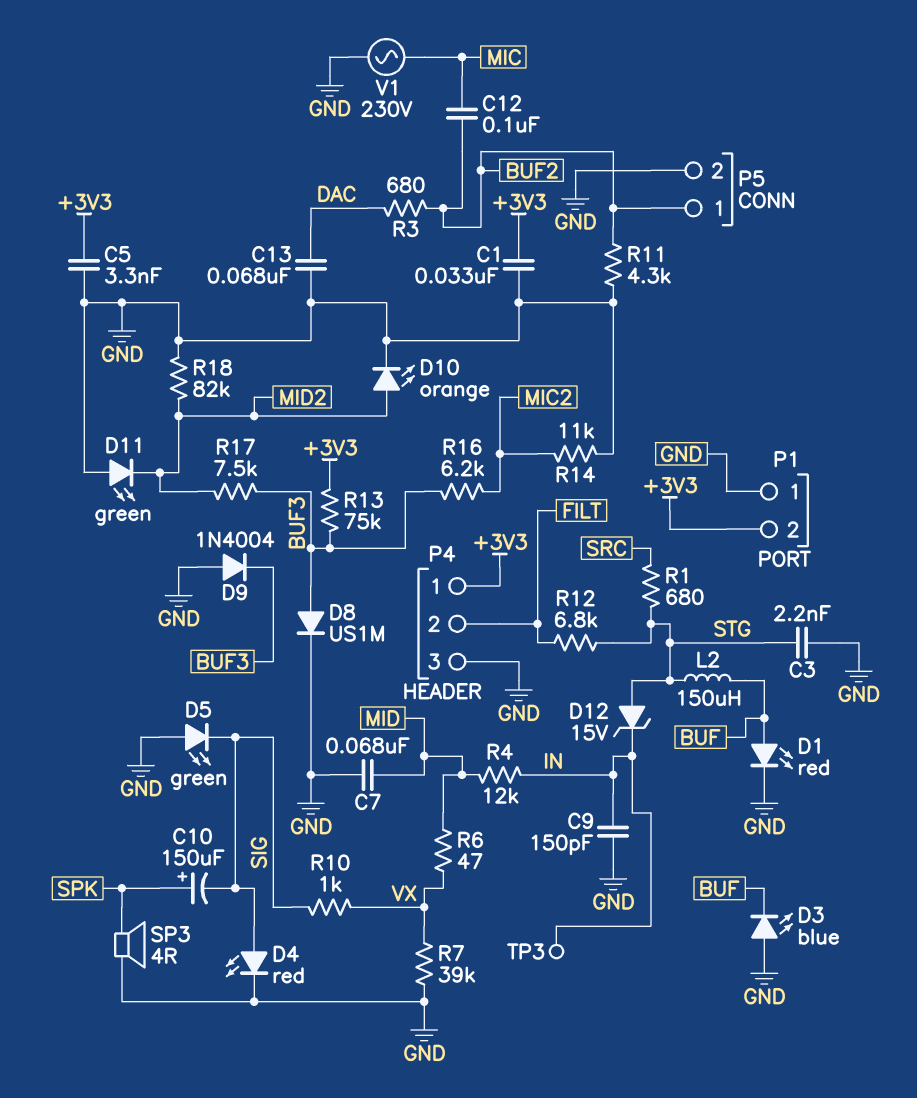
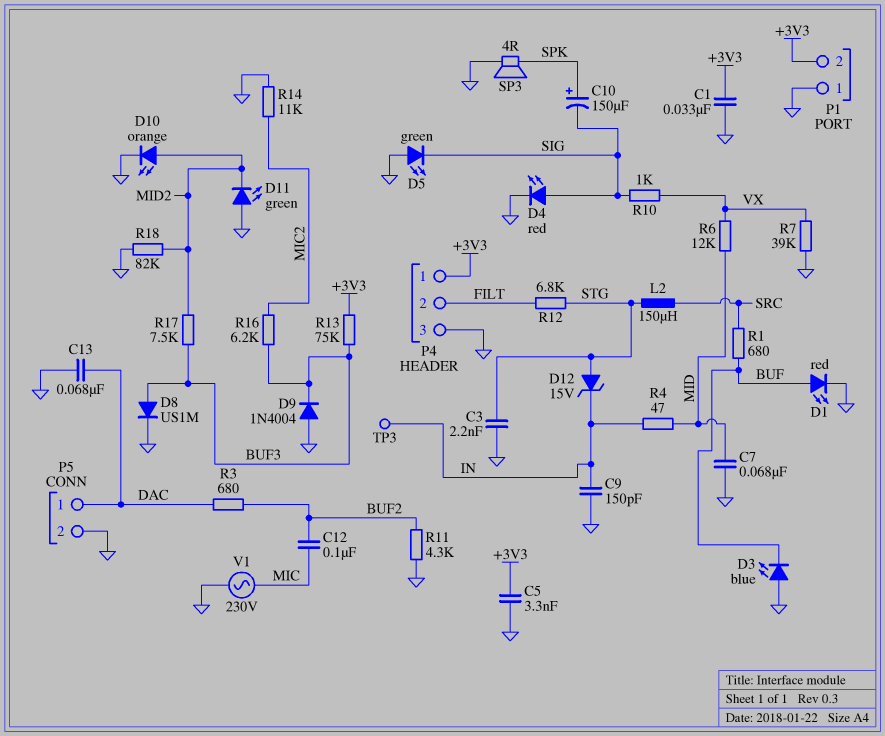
L2: 150uH (BUF, STG) -> 150uH (SRC, STG)
P5 pin 1: BUF2 -> DAC
R1: 680 (SRC, STG) -> 680 (BUF, SRC)
R4: 12k (IN, MID) -> 47 (IN, MID)
R6: 47 (MID, VX) -> 12k (MID, VX)

